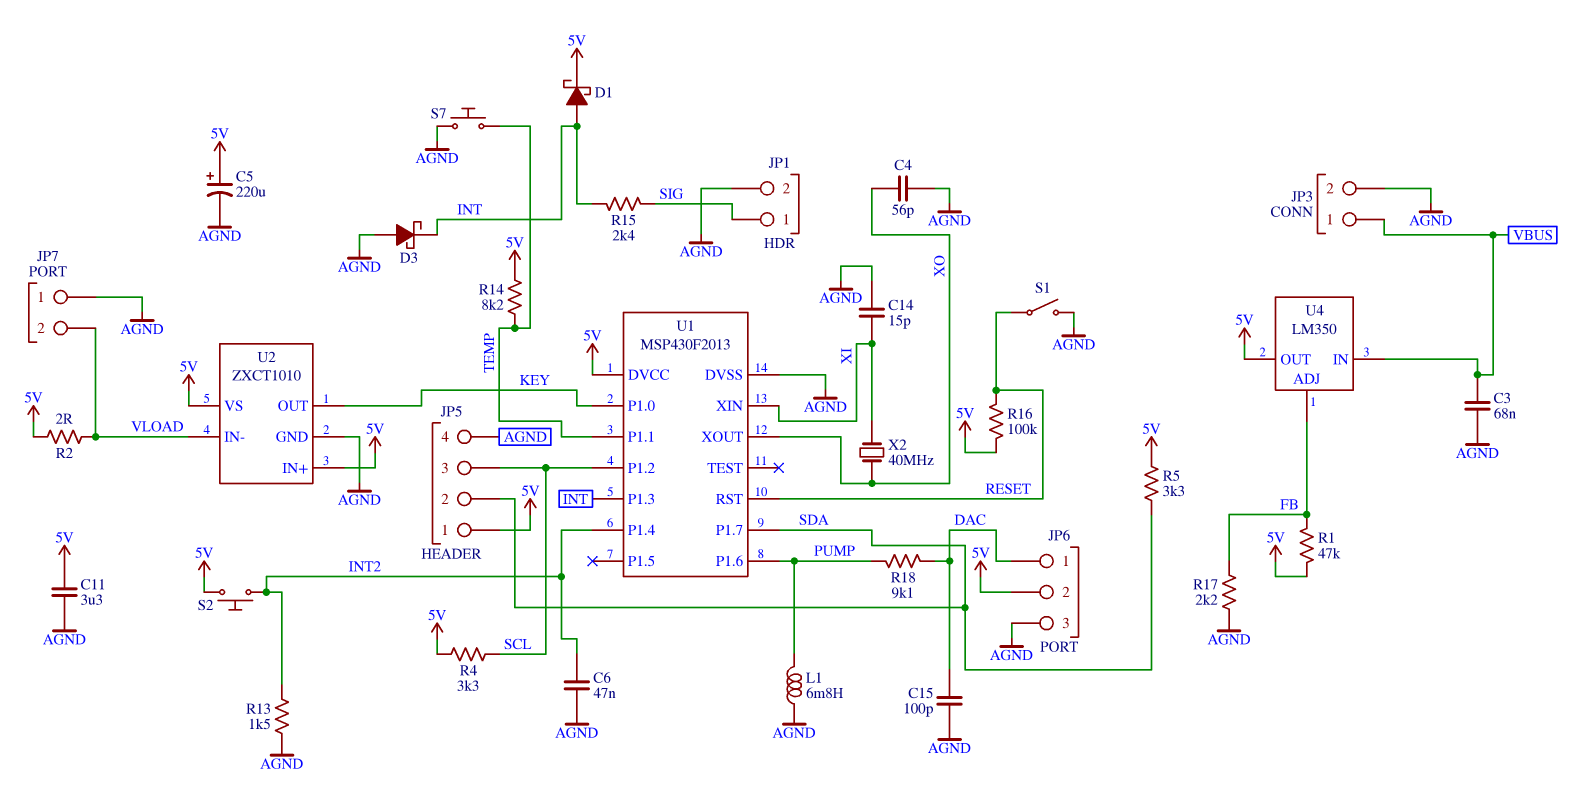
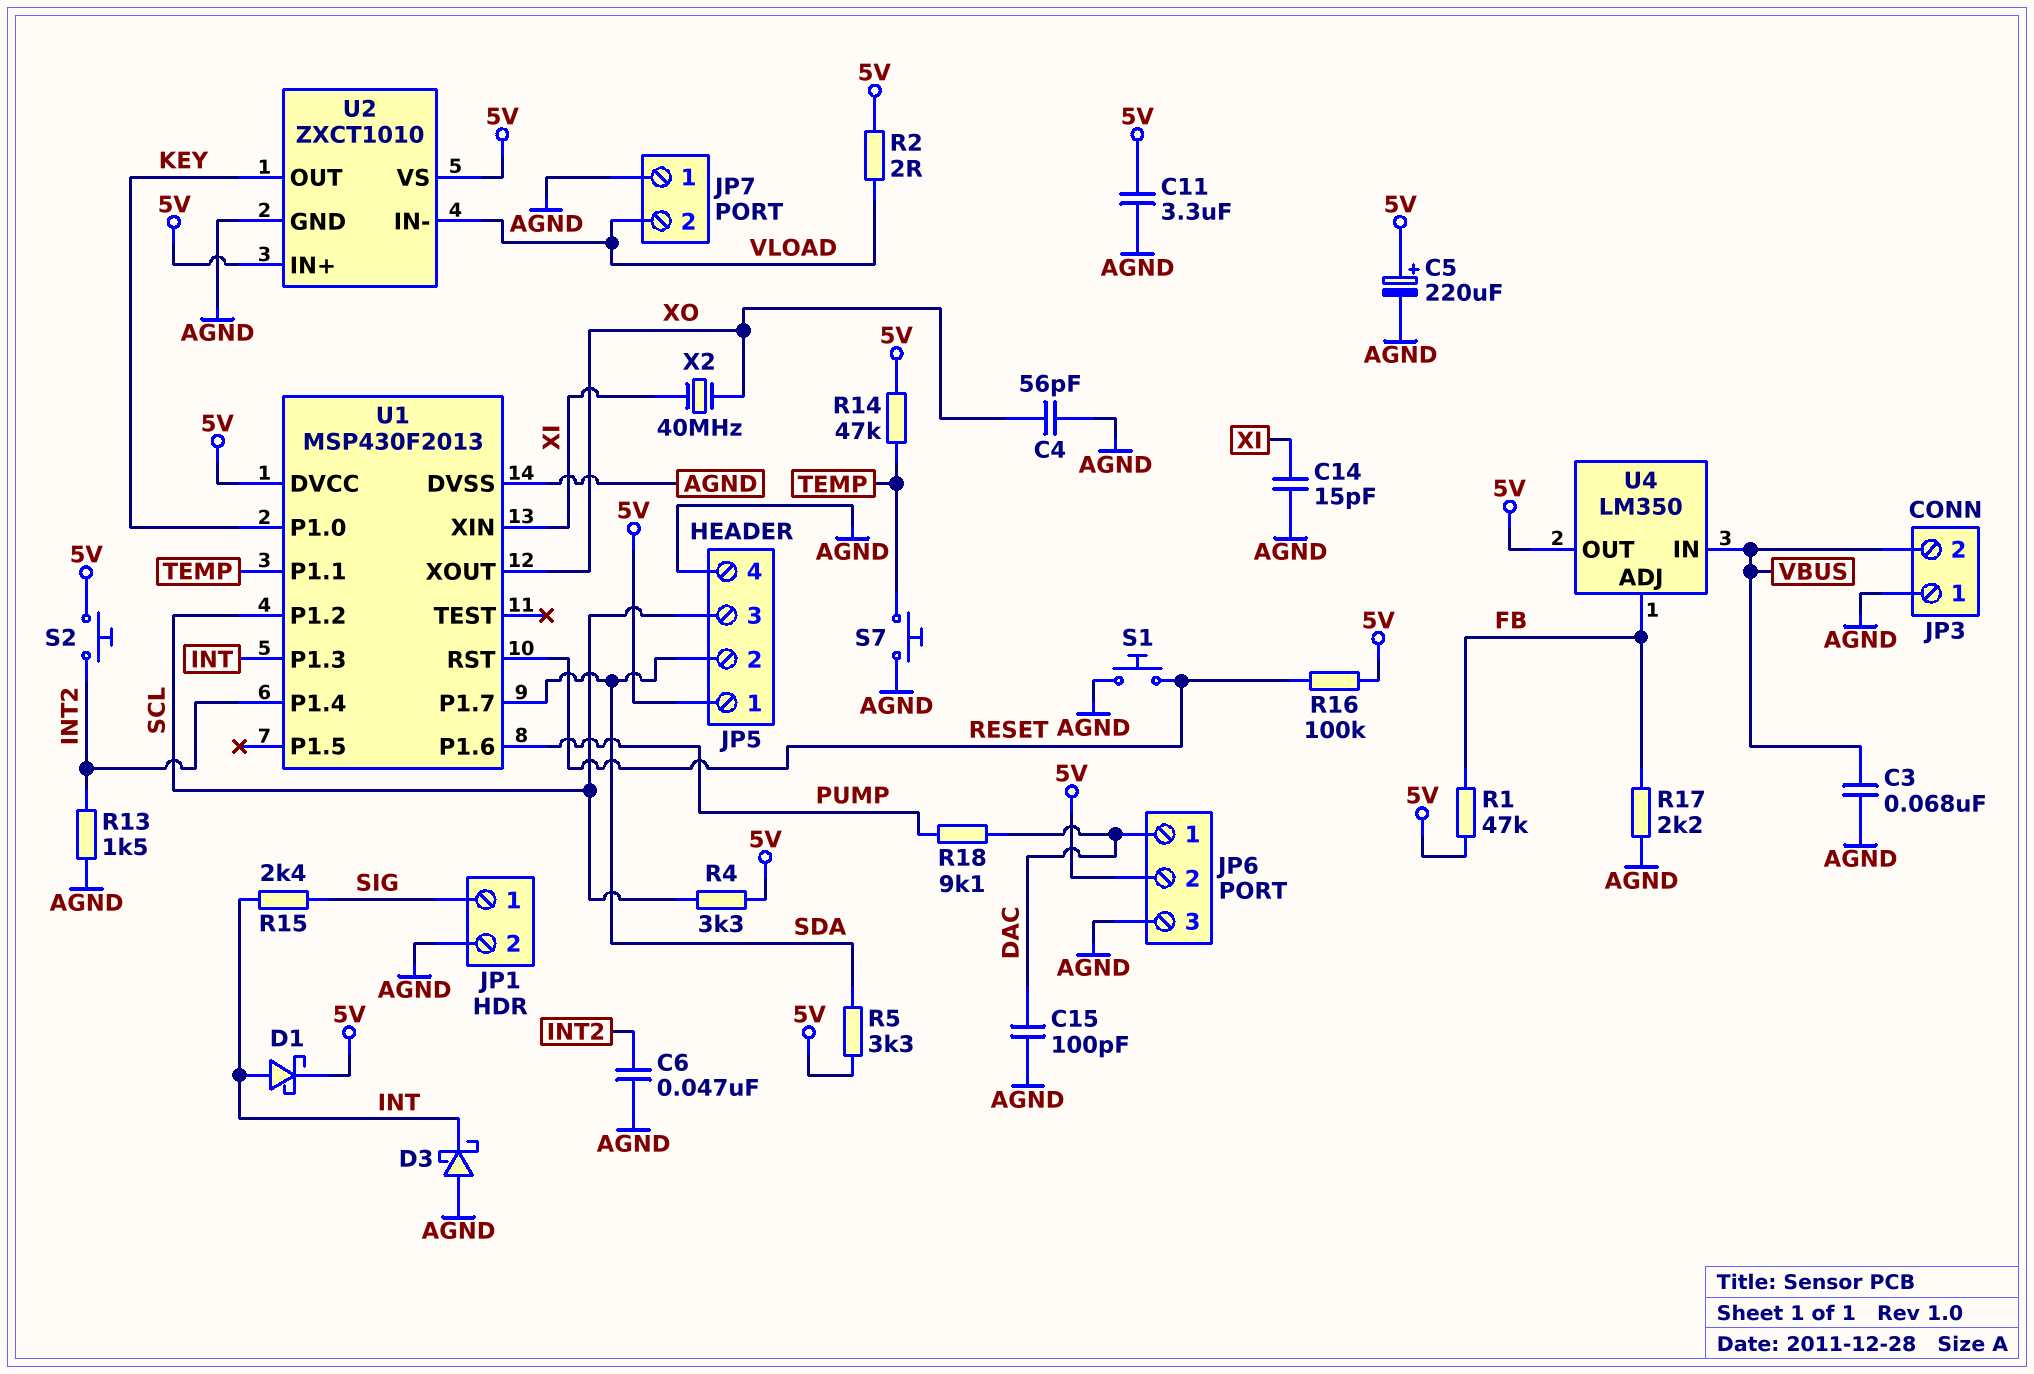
JP3 pin 1: VBUS -> AGND
JP3 pin 2: AGND -> VBUS
L1: 6.8mH (AGND, PUMP) -> none
R14: 8.2k (5V, TEMP) -> 47k (5V, TEMP)
S1: switch (AGND, RESET) -> button (AGND, RESET)

